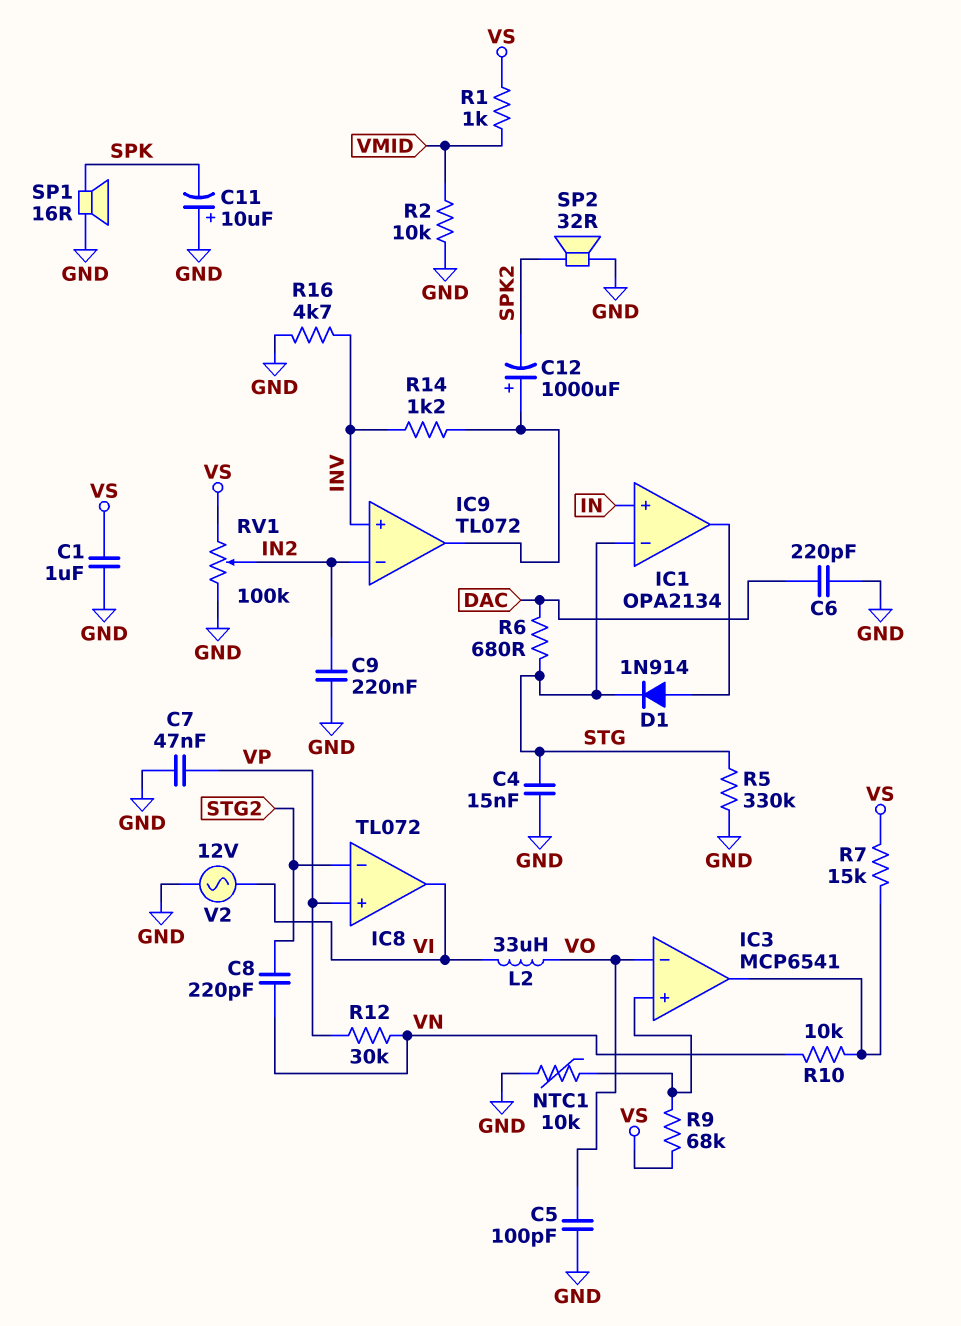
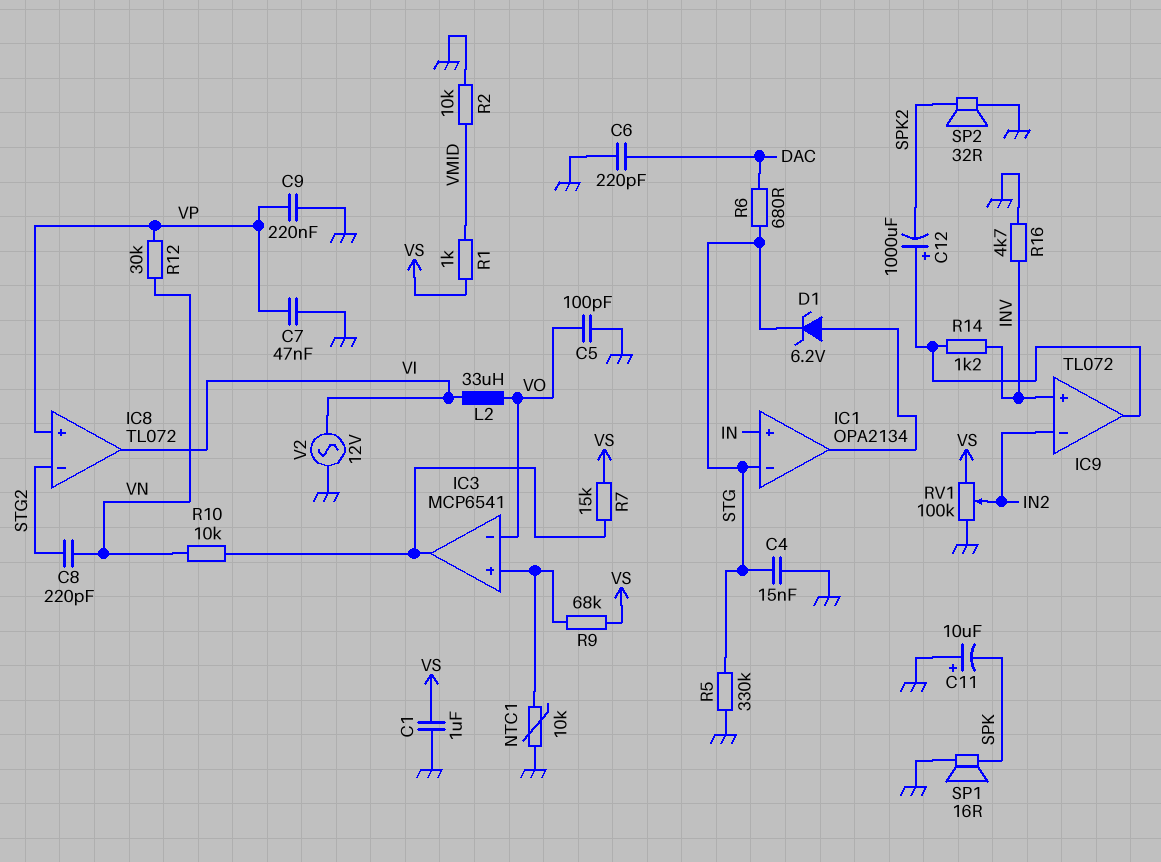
C9: 220nF (GND, IN2) -> 220nF (GND, VP)
D1: diode 1N914 (A IC1/out, K STG) -> zener 6.2V (A IC1/out, K STG)

